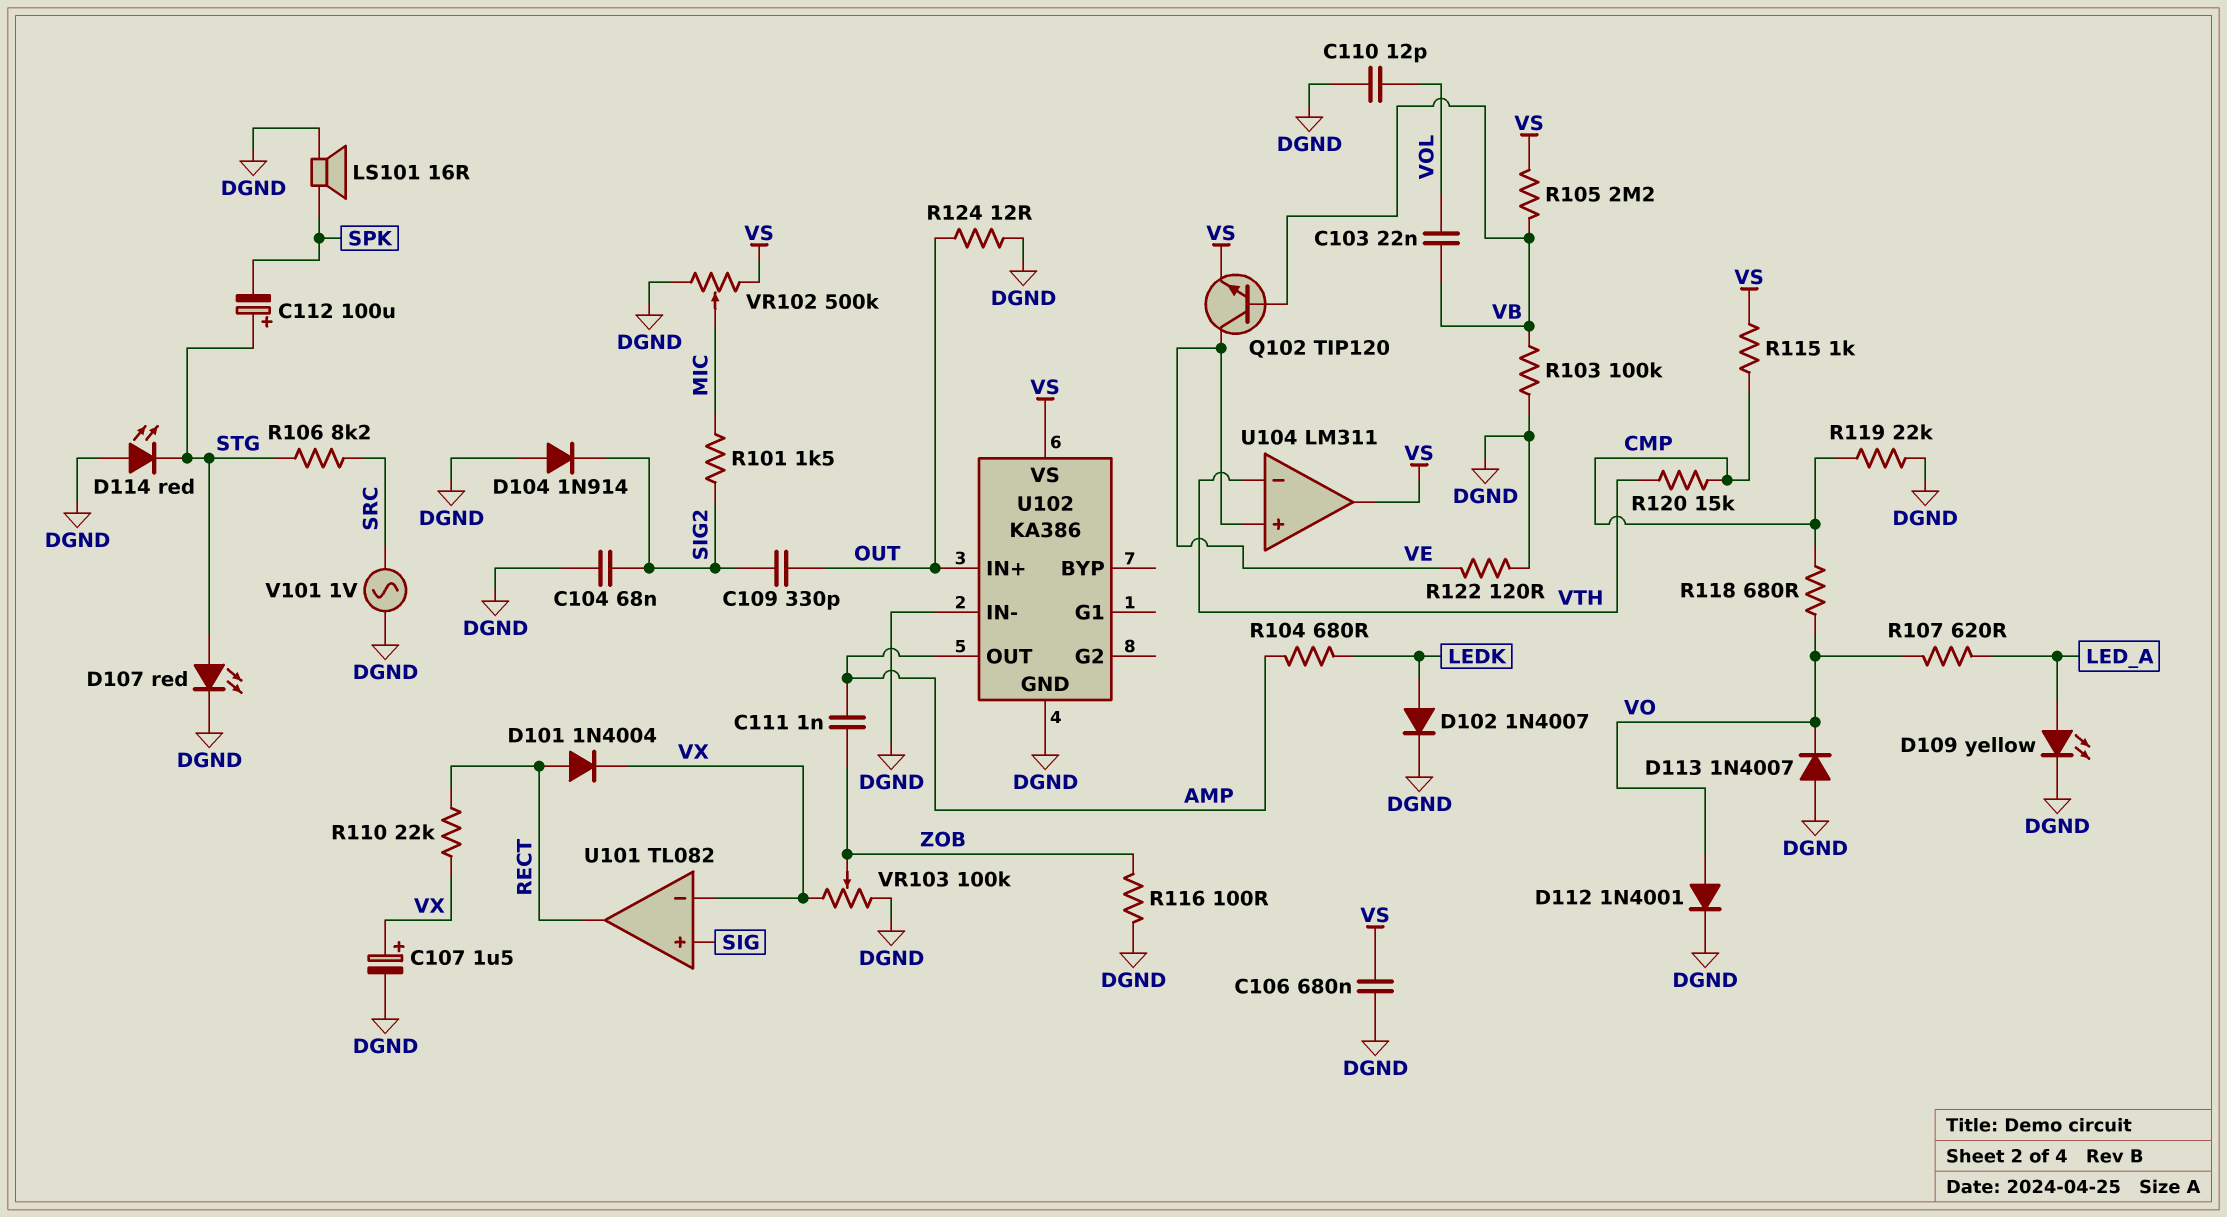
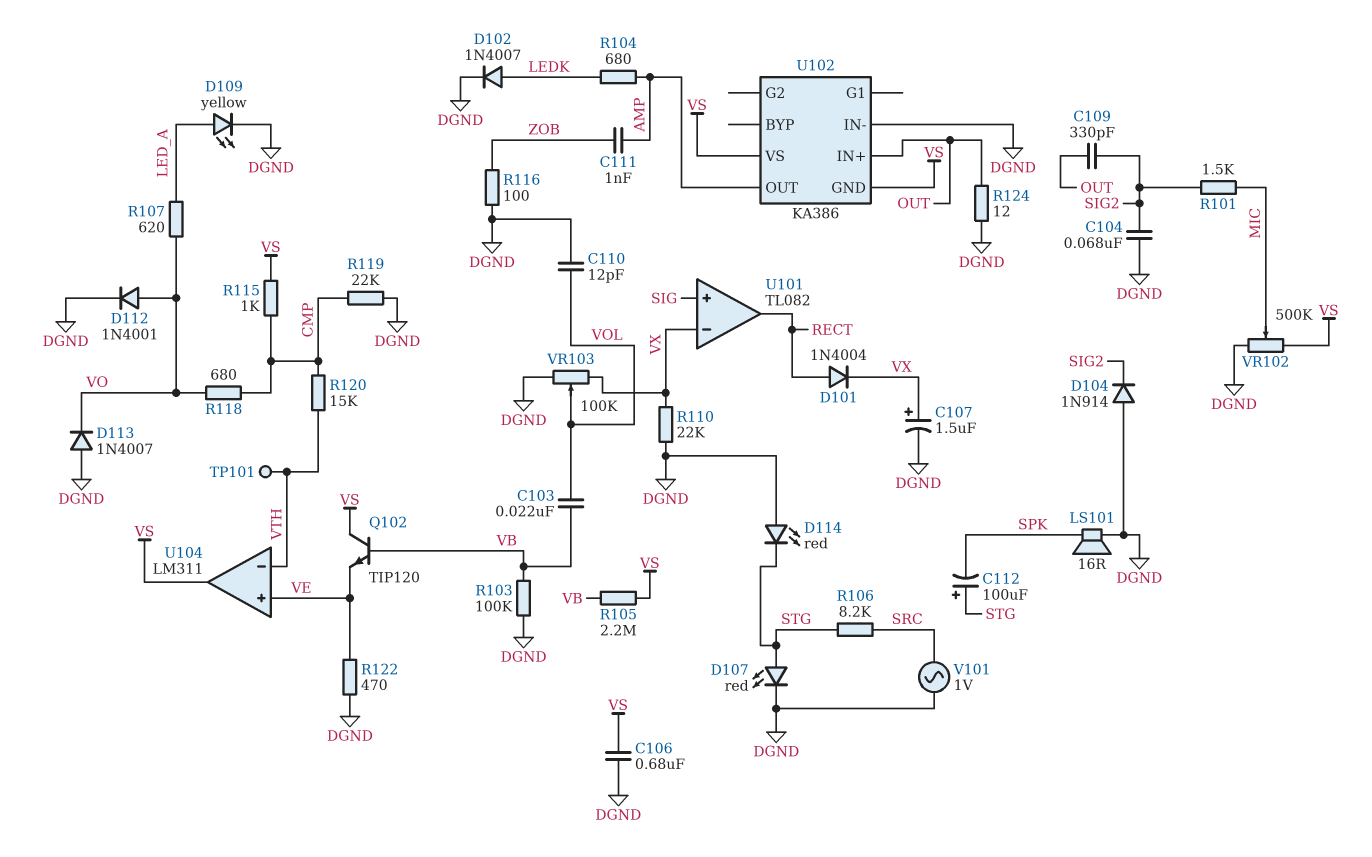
Q102: NPN TIP120 (B VB, C VE, E VS) -> NPN TIP120 (B VB, C VS, E VE)
R110: 22k (RECT, VX) -> 22k (DGND, VX)
R122: 120 (DGND, VE) -> 470 (DGND, VE)
TP101: none -> test point (VTH)
U102 pin GND: DGND -> VS
VR103: 100k (DGND, VX, wiper ZOB) -> 100k (DGND, VX, wiper VOL)

